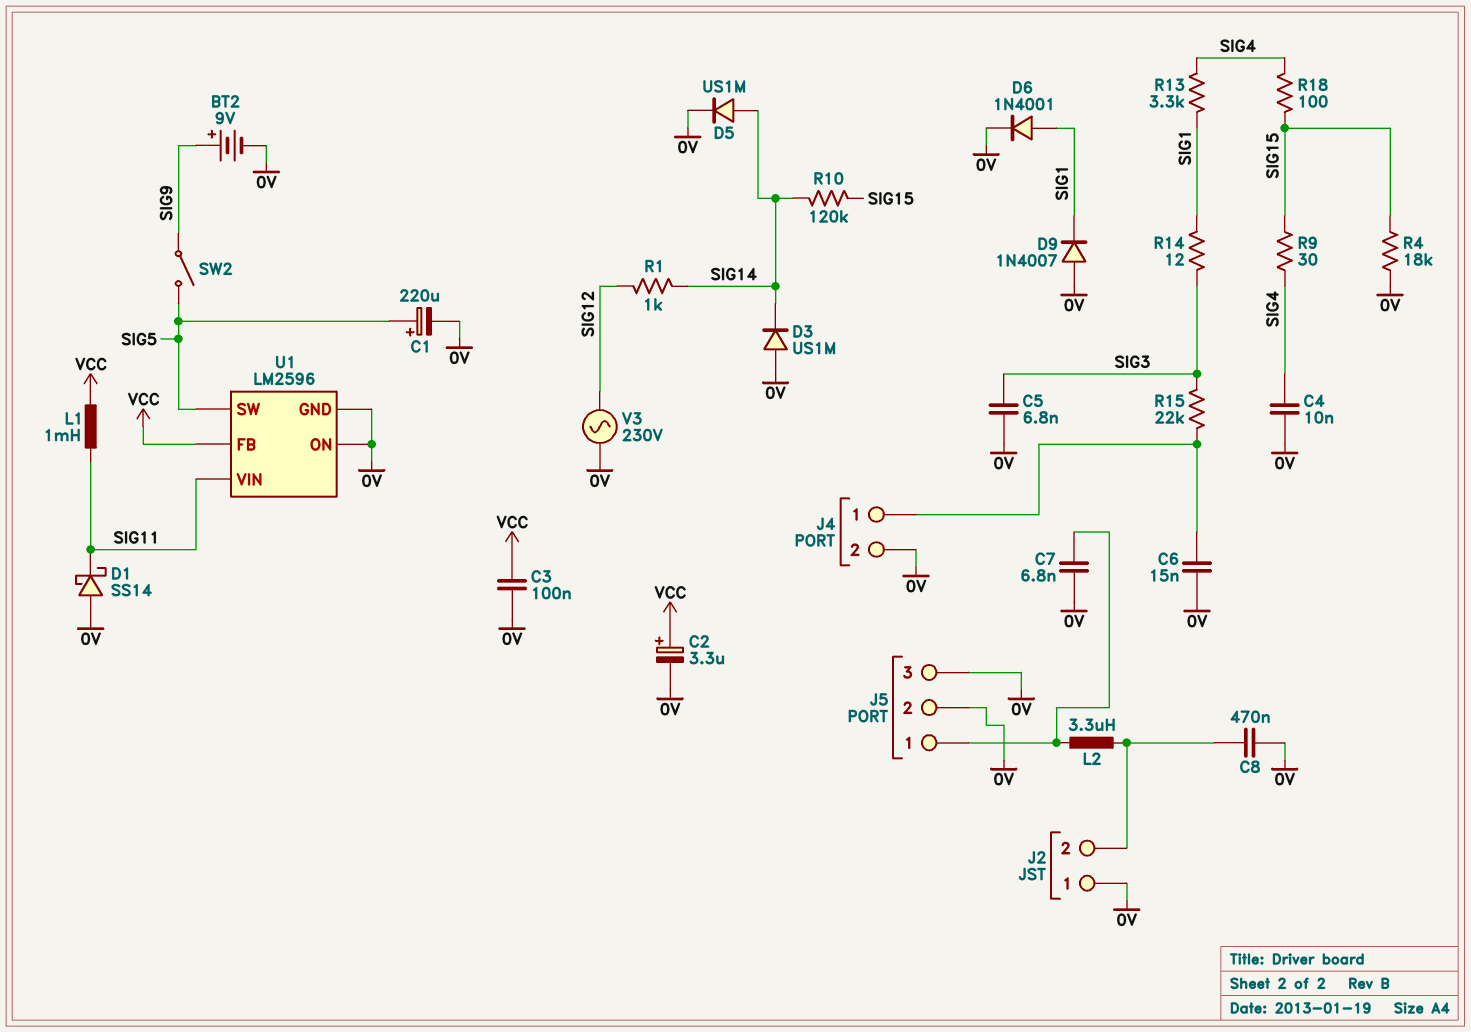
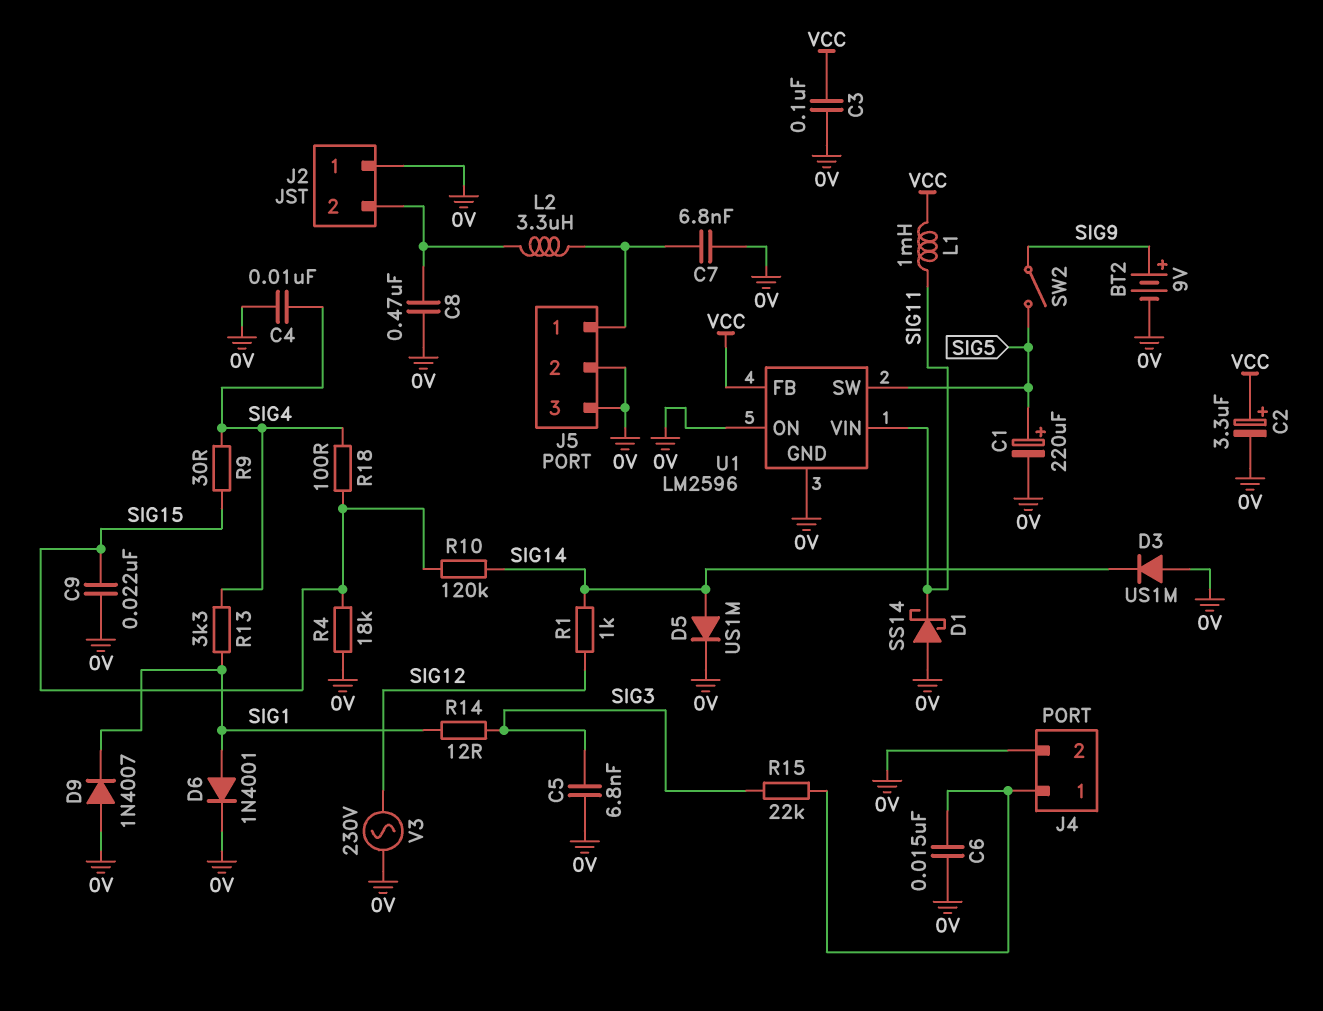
C9: none -> 22nF (0V, SIG15)

